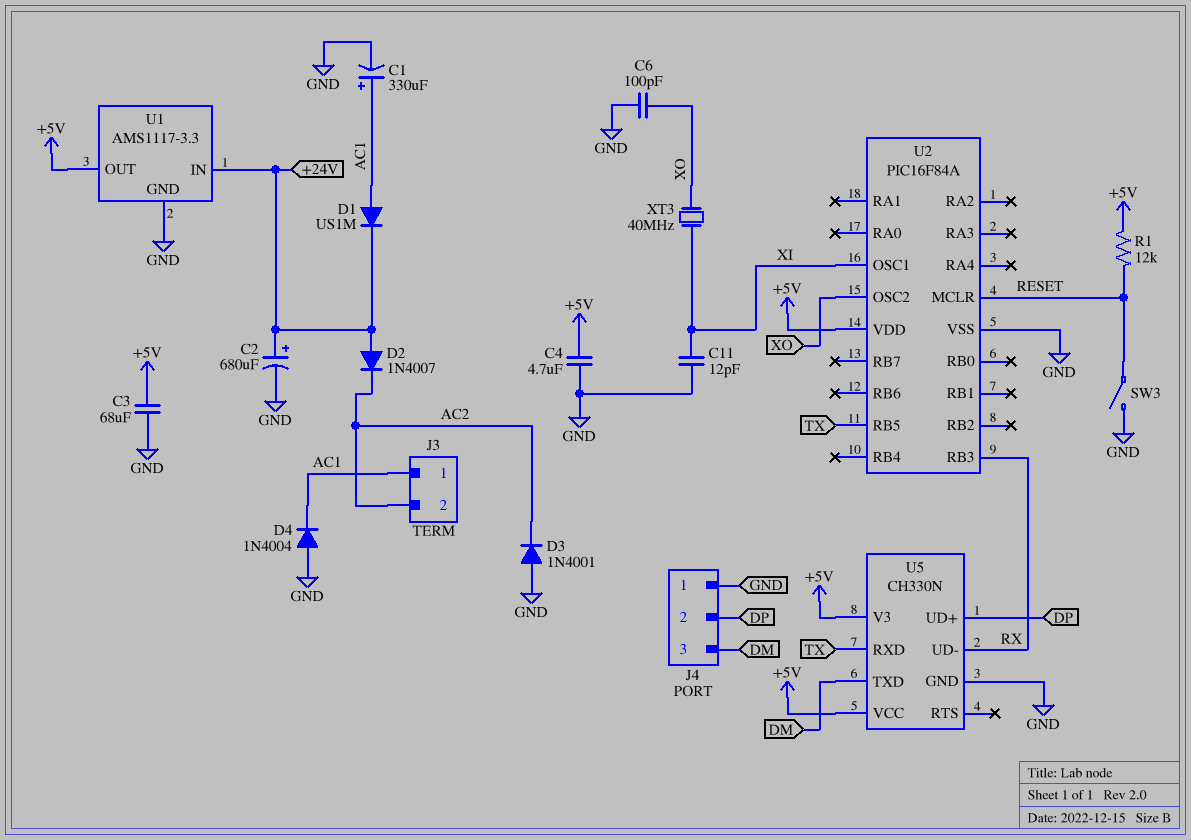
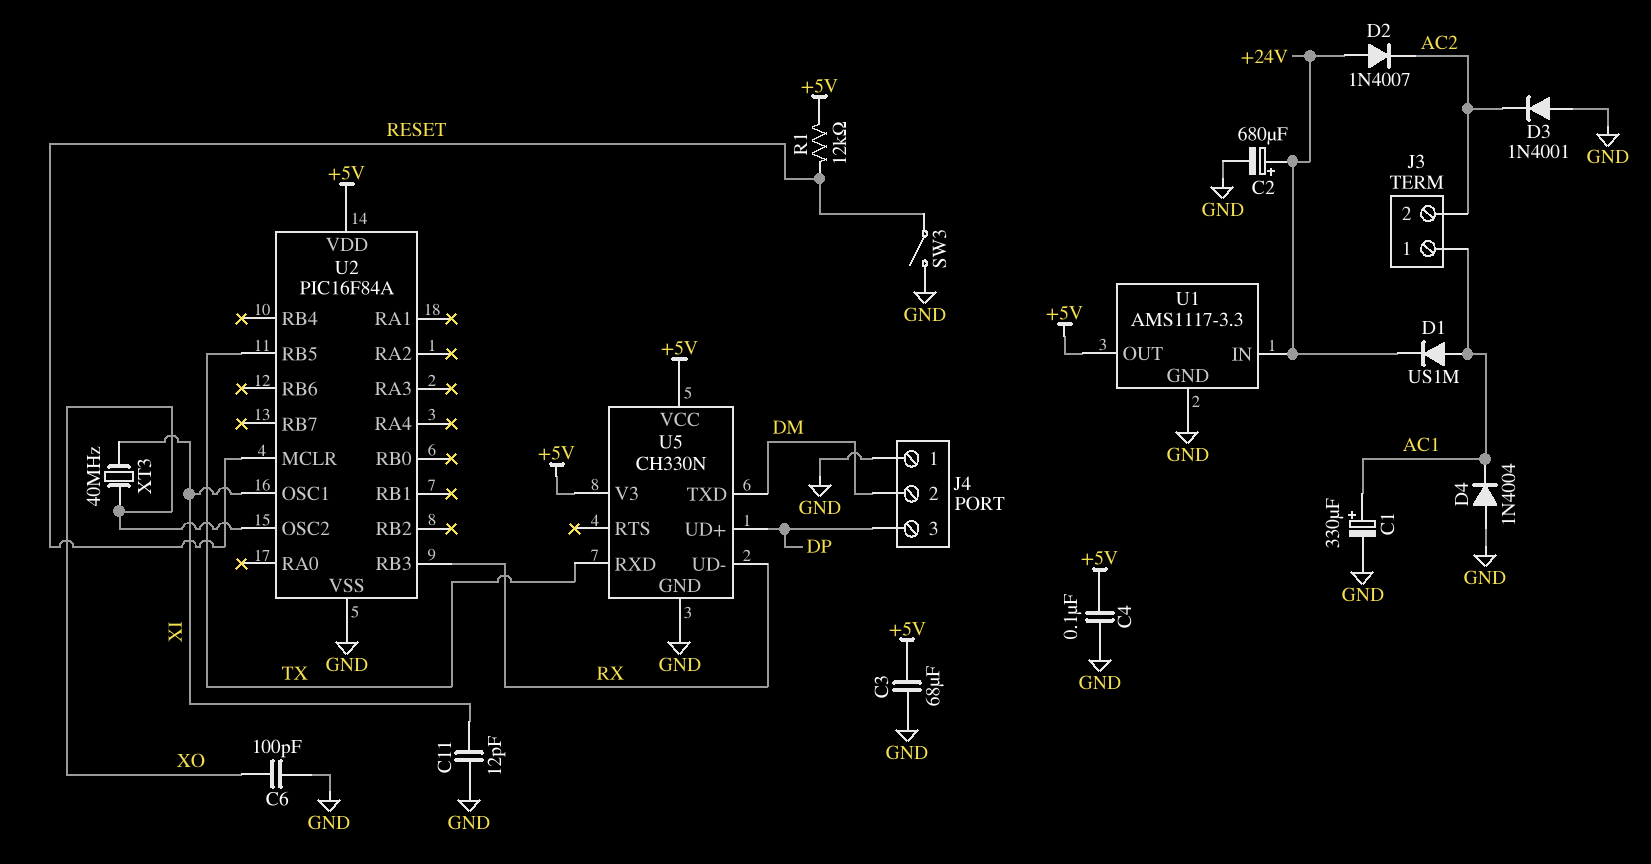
C4: 4.7uF (+5V, GND) -> 100nF (+5V, GND)
J4 pin 2: DP -> DM
J4 pin 3: DM -> DP

